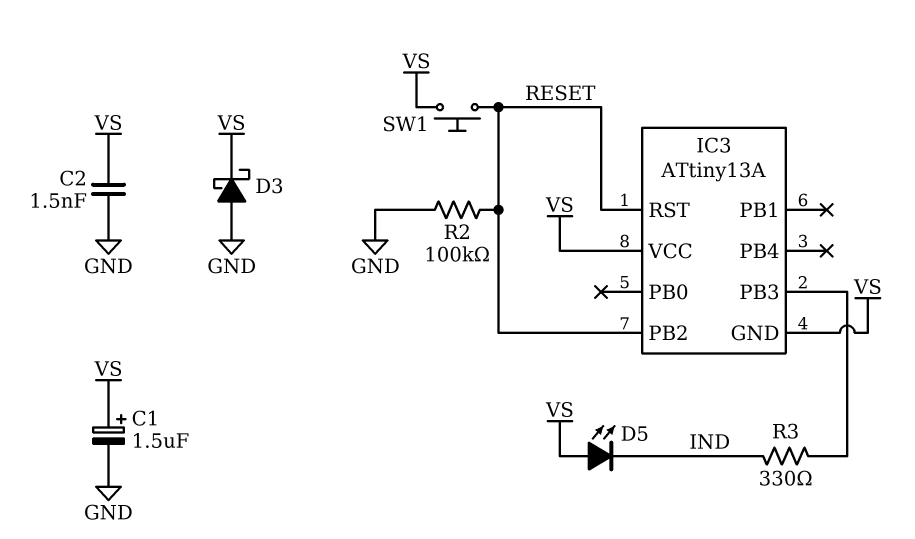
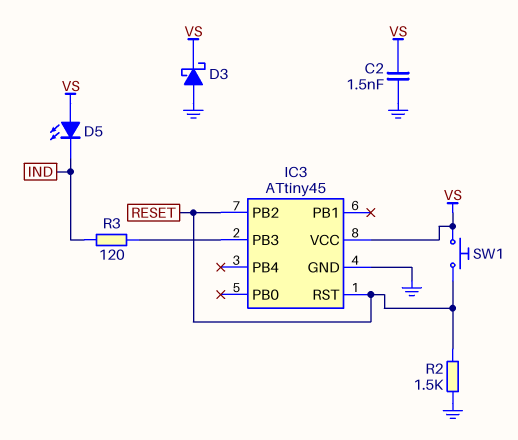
C1: 1.5uF (plus VS, minus GND) -> none
IC3: ATtiny13A -> ATtiny45
IC3 pin GND: VS -> GND
R2: 100k (GND, RESET) -> 1.5k (GND, RESET)
R3: 330 (IC3/PB3, IND) -> 120 (IC3/PB3, IND)

